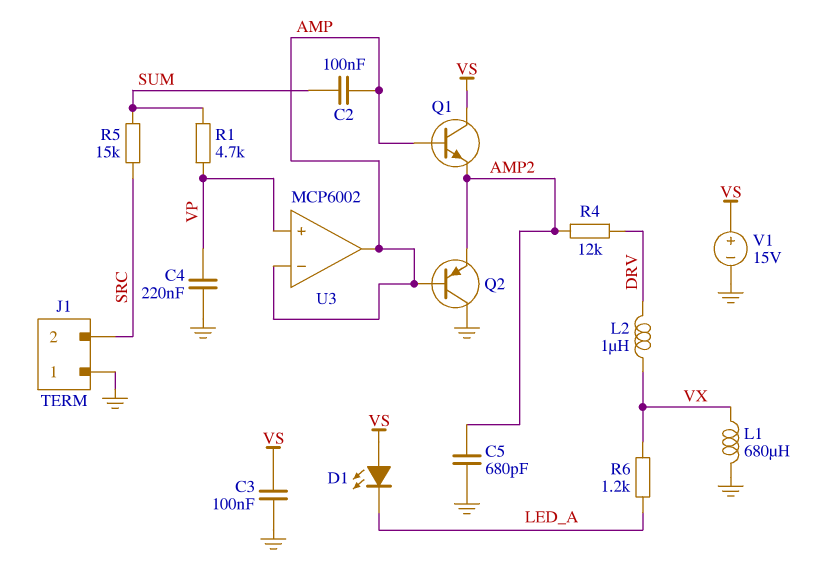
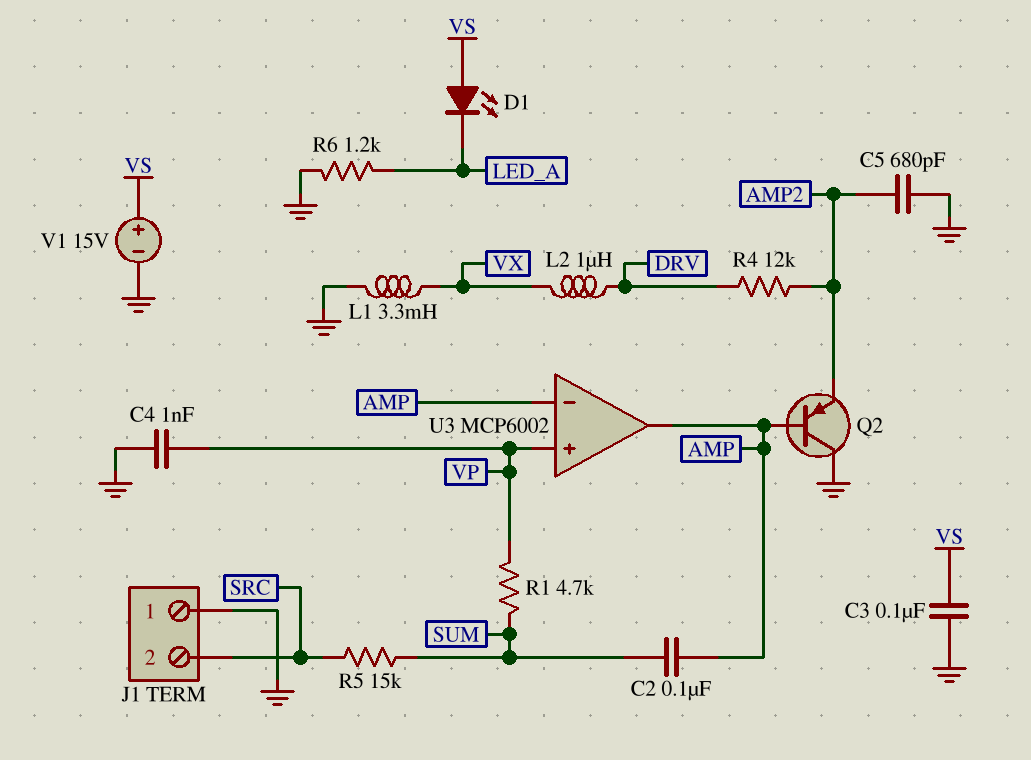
C4: 220nF (GND, VP) -> 1nF (GND, VP)
L1: 680uH (GND, VX) -> 3.3mH (GND, VX)
Q1: NPN (B AMP, C VS, E AMP2) -> none
R6: 1.2k (LED_A, VX) -> 1.2k (GND, LED_A)

